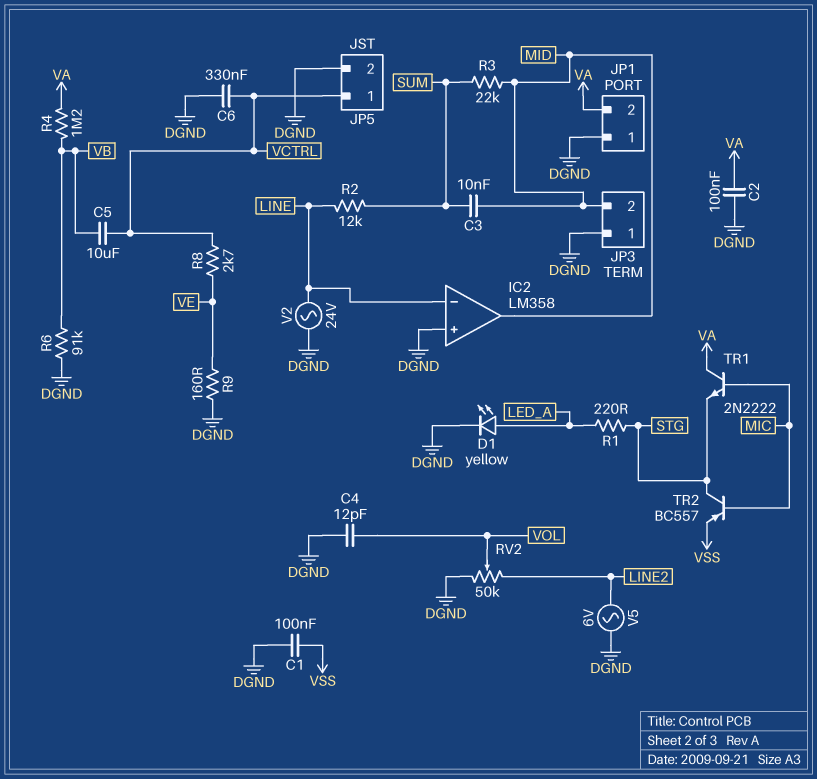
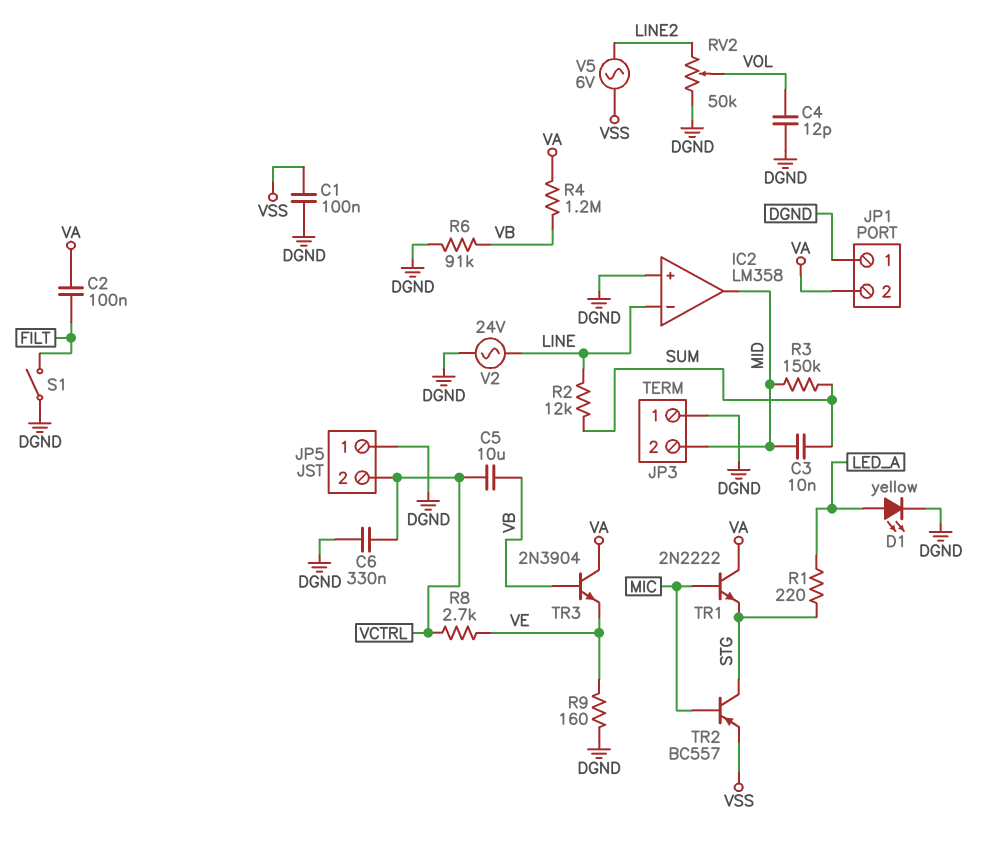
C2: 100nF (DGND, VA) -> 100nF (FILT, VA)
JP5 pin 1: VCTRL -> DGND
JP5 pin 2: DGND -> VCTRL
R3: 22k (MID, SUM) -> 150k (MID, SUM)
S1: none -> switch (DGND, FILT)
TR3: none -> NPN 2N3904 (B VB, C VA, E VE)
V5: AC 6V (DGND, LINE2) -> AC 6V (LINE2, VSS)

